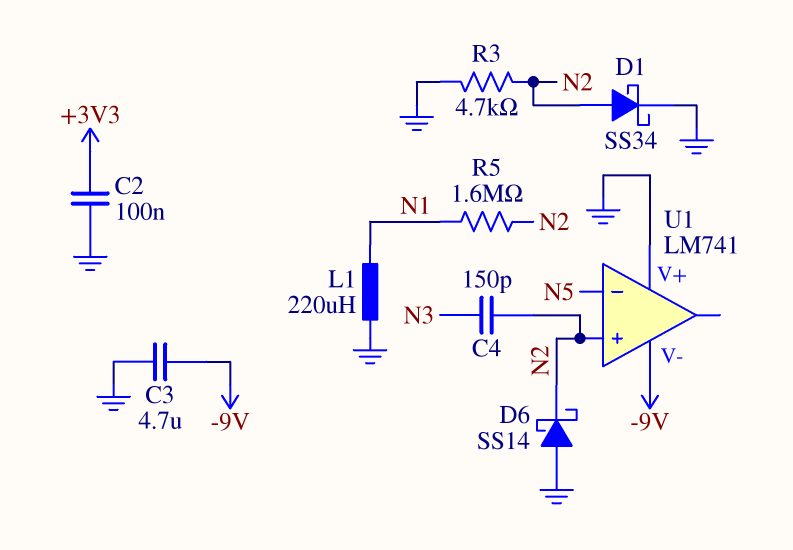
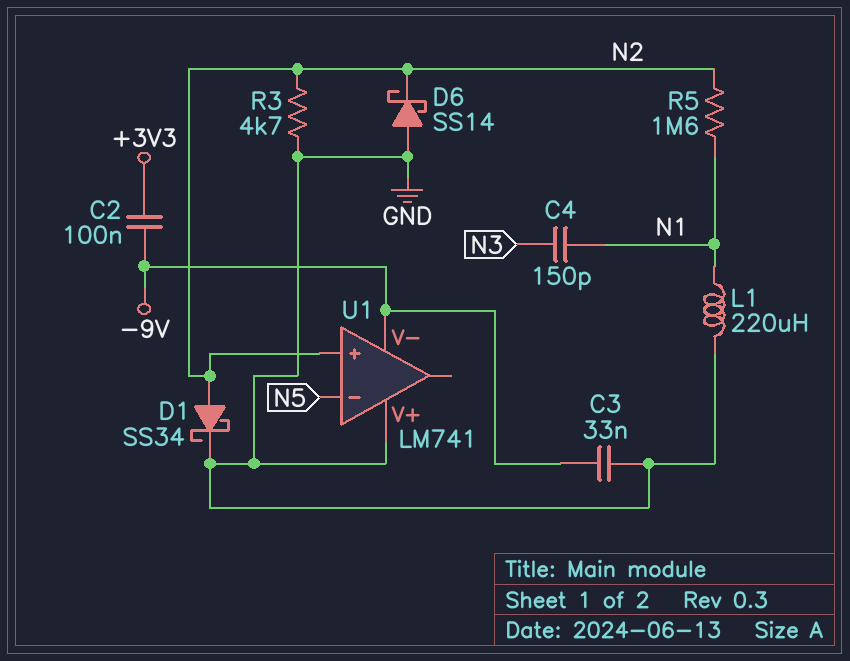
C2: 100nF (+3V3, GND) -> 100nF (+3V3, -9V)
C3: 4.7uF (-9V, GND) -> 33nF (-9V, GND)
C4: 150pF (N2, N3) -> 150pF (N1, N3)

